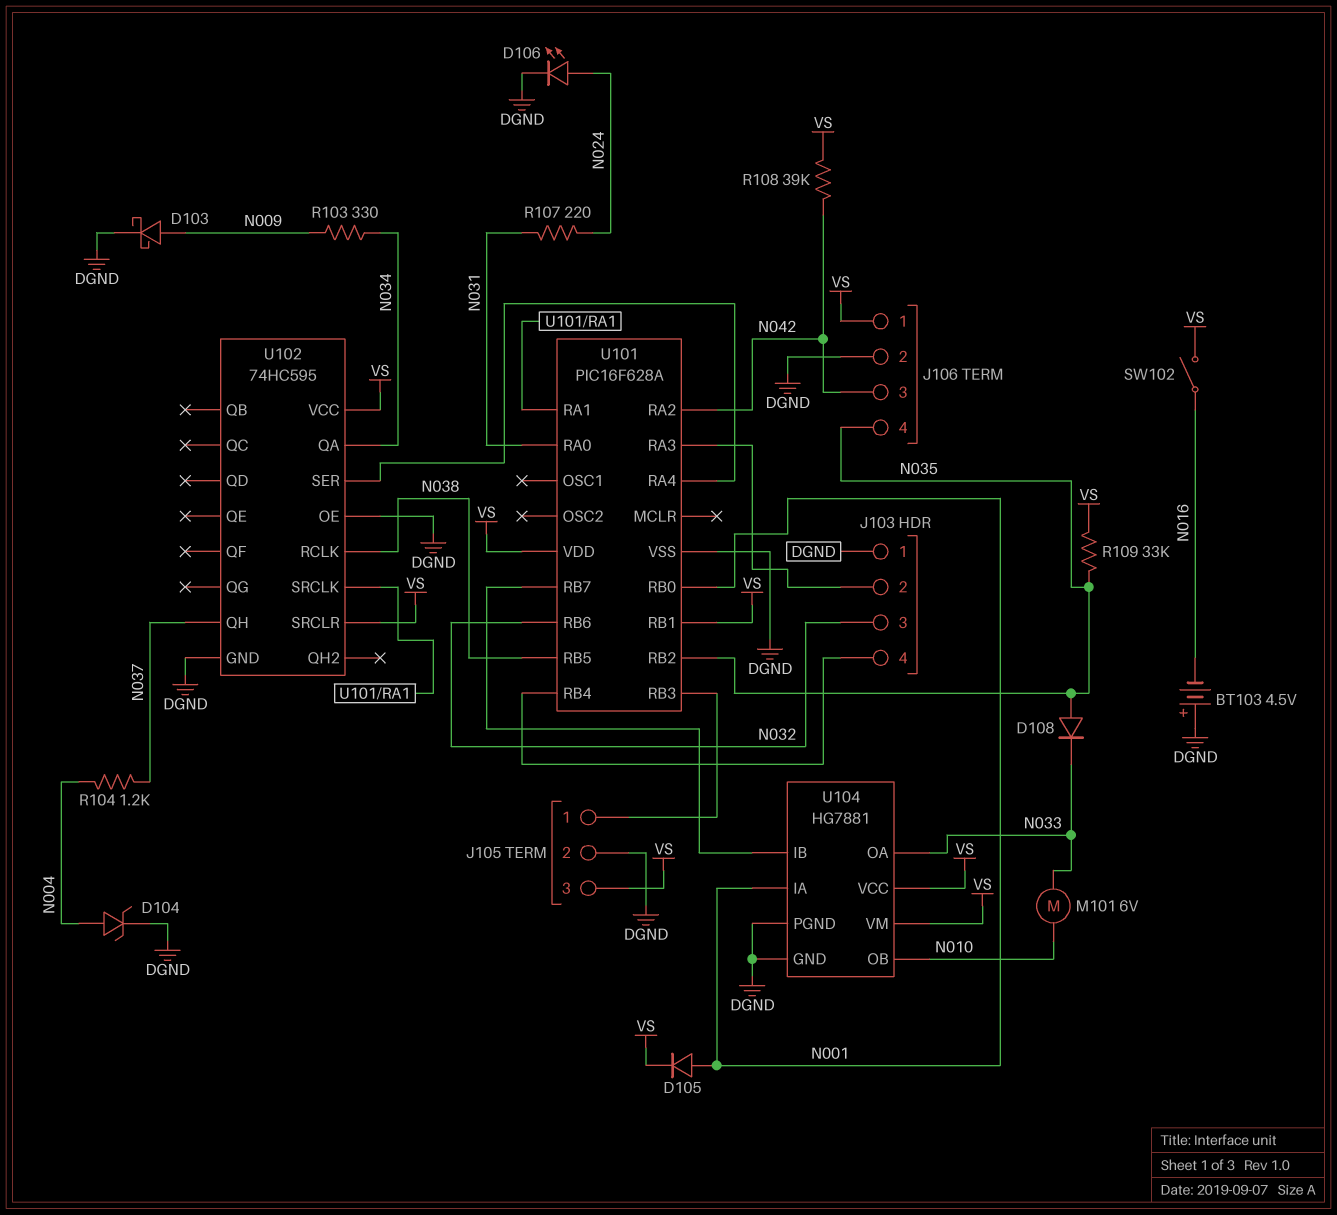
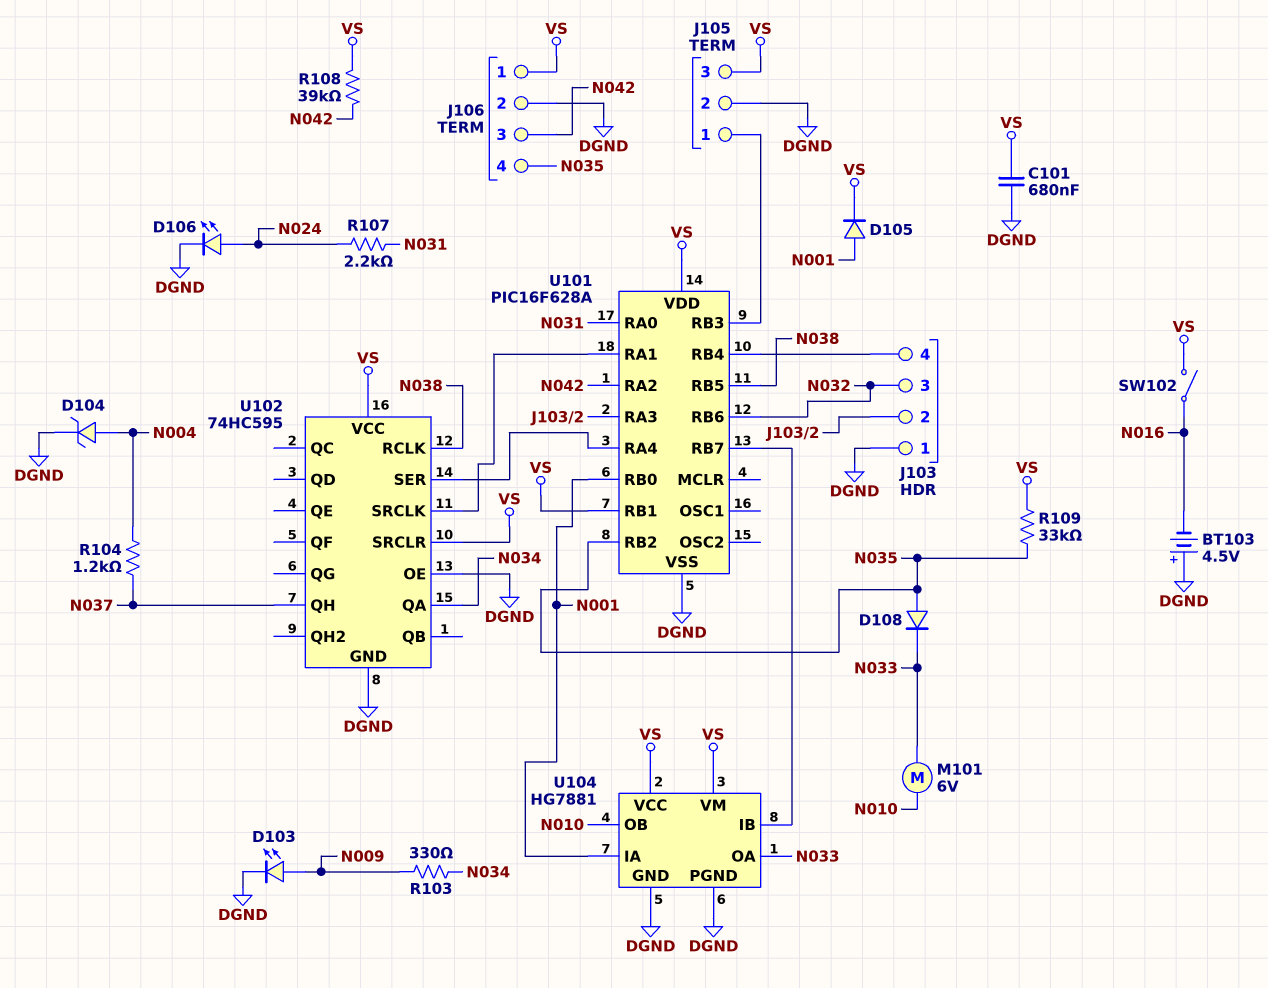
C101: none -> 680nF (DGND, VS)
D103: schottky (A N009, K DGND) -> LED (A N009, K DGND)
R107: 220 (N024, N031) -> 2.2k (N024, N031)

